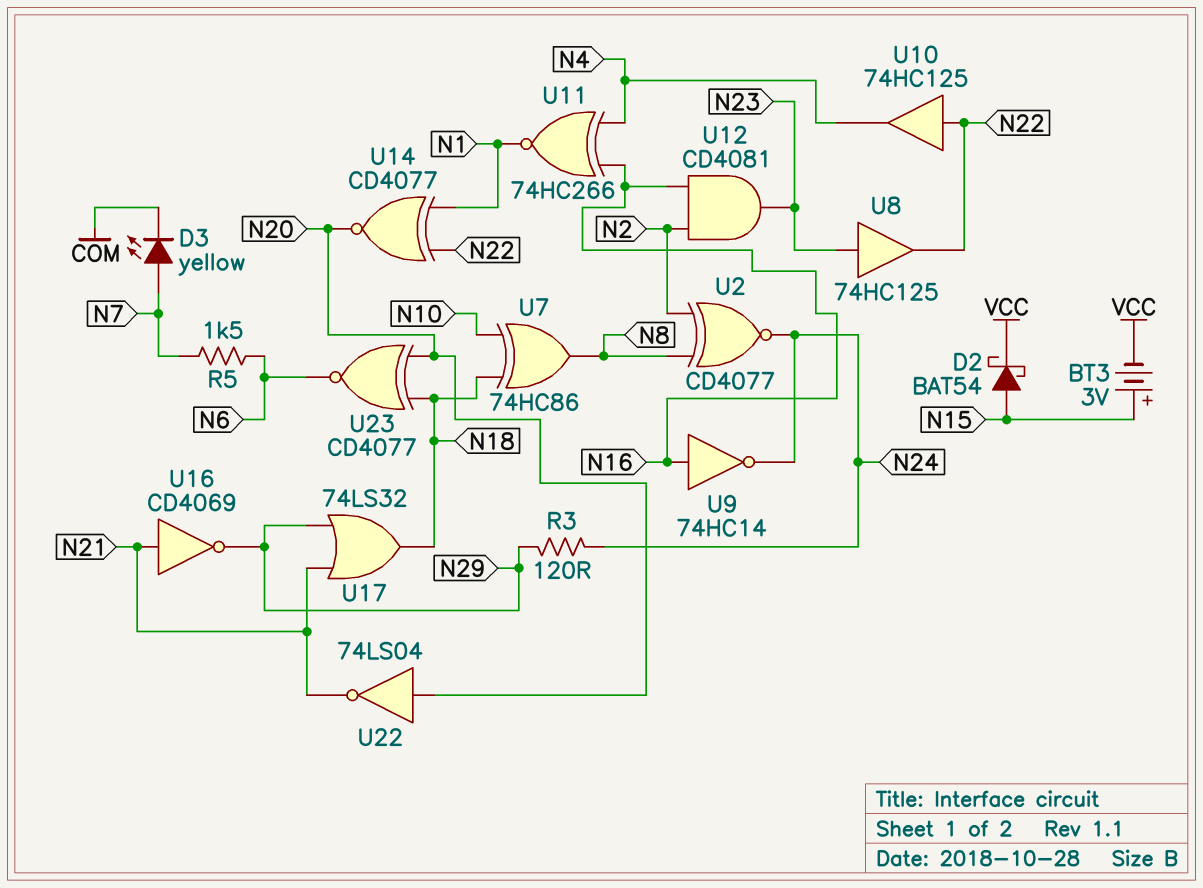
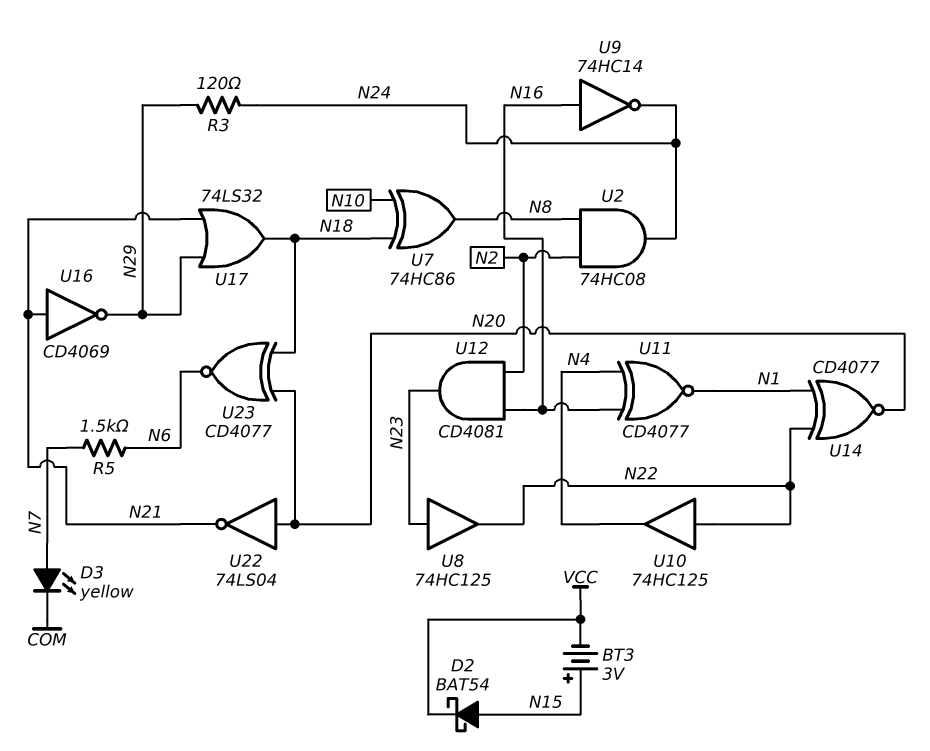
U2: XNOR CD4077 (in N2, in N8, out N24) -> AND 74HC08 (in N2, in N8, out N24)
U11: XNOR 74HC266 (in N4, in N16, out N1) -> XNOR CD4077 (in N4, in N16, out N1)

